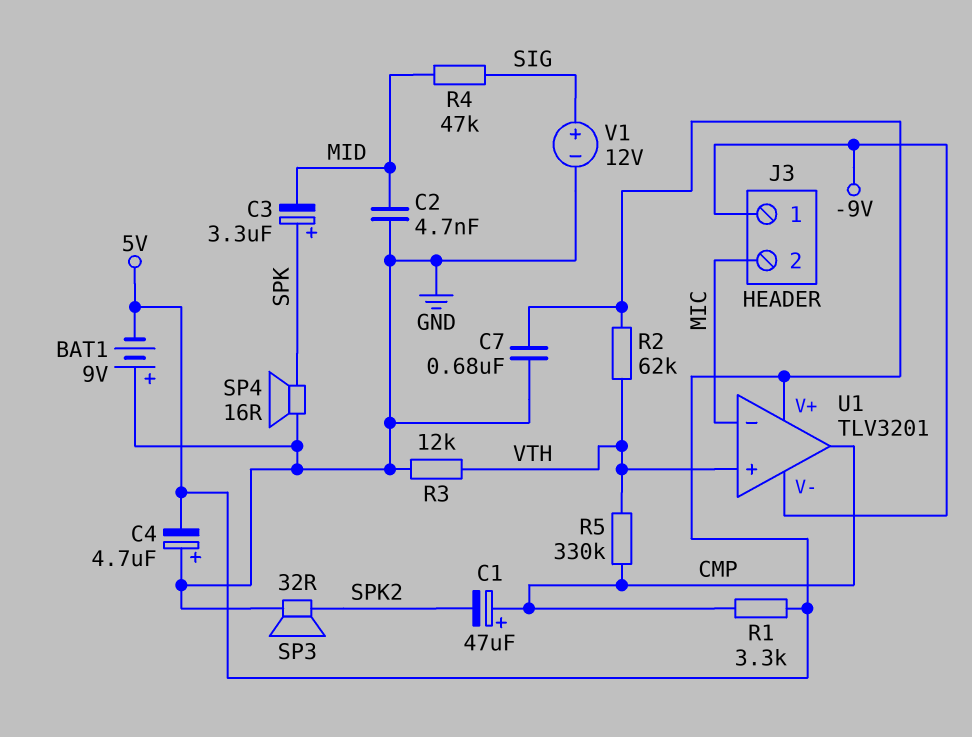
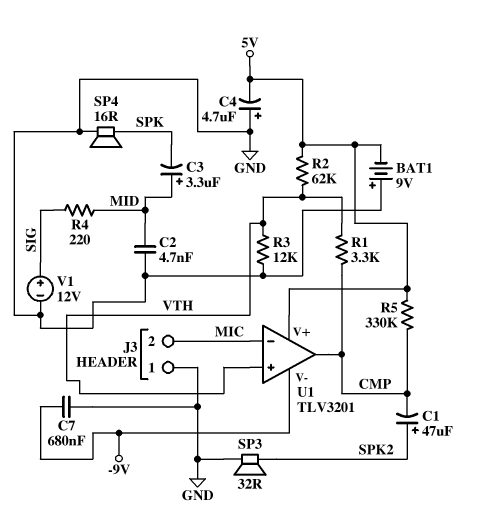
C1: 47uF (plus CMP, minus SPK2) -> 47uF (plus SPK2, minus CMP)
C3: 3.3uF (plus SPK, minus MID) -> 3.3uF (plus MID, minus SPK)
C7: 680nF (5V, GND) -> 680nF (-9V, GND)
J3 pin 1: -9V -> GND
R1: 3.3k (5V, CMP) -> 3.3k (CMP, VTH)
R4: 47k (MID, SIG) -> 220 (MID, SIG)
R5: 330k (CMP, VTH) -> 330k (5V, CMP)

